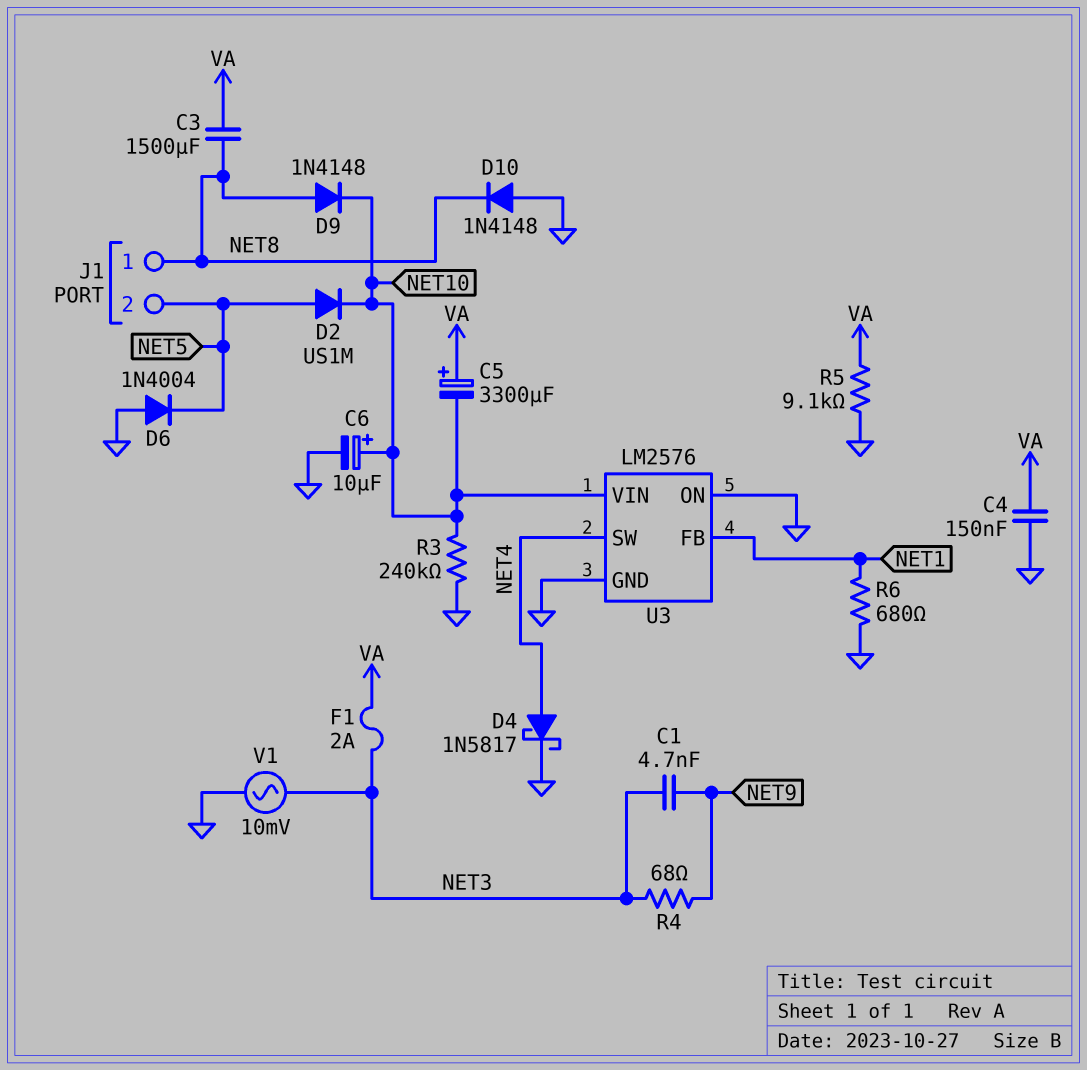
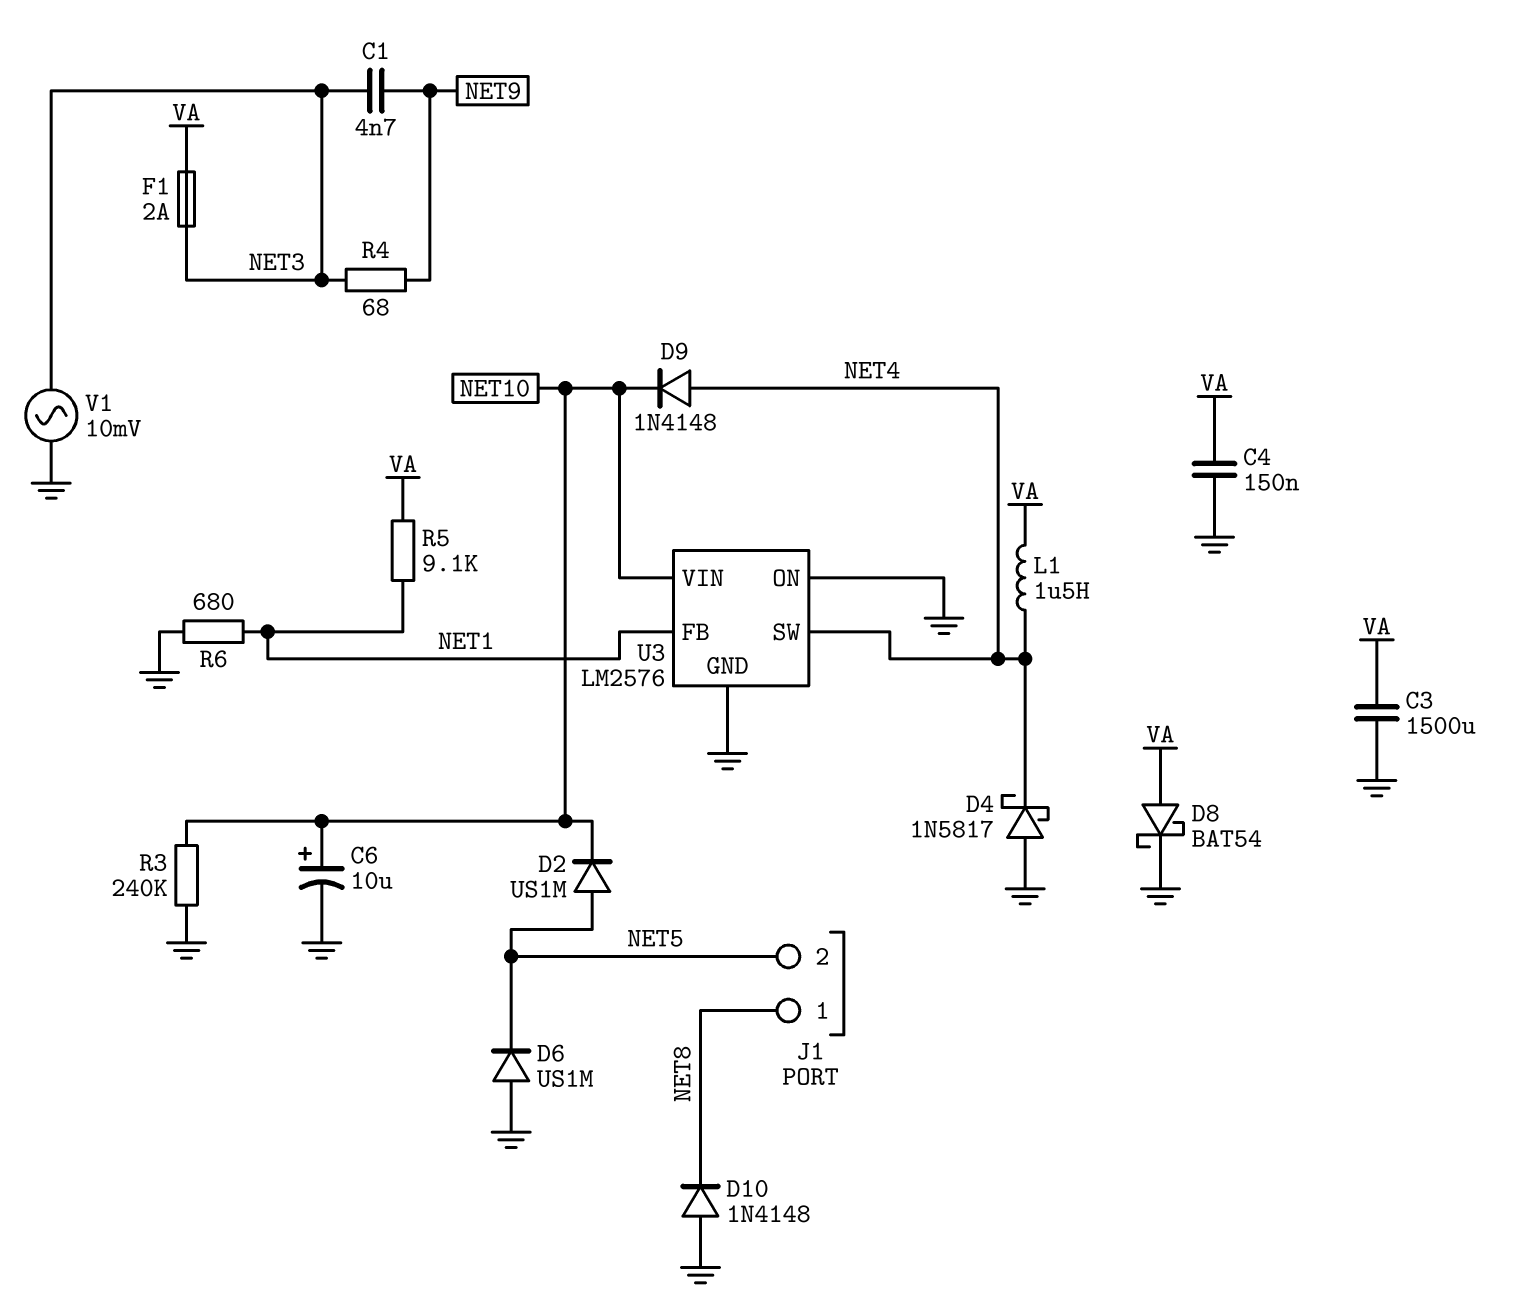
C3: 1500uF (NET8, VA) -> 1500uF (GND, VA)
C5: 3300uF (plus VA, minus NET10) -> none
D4: schottky 1N5817 (A NET4, K GND) -> schottky 1N5817 (A GND, K NET4)
D6: diode 1N4004 (A GND, K NET5) -> diode US1M (A GND, K NET5)
D8: none -> schottky BAT54 (A VA, K GND)
D9: diode 1N4148 (A NET8, K NET10) -> diode 1N4148 (A NET4, K NET10)
L1: none -> 1.5uH (NET4, VA)
R5: 9.1k (GND, VA) -> 9.1k (NET1, VA)

